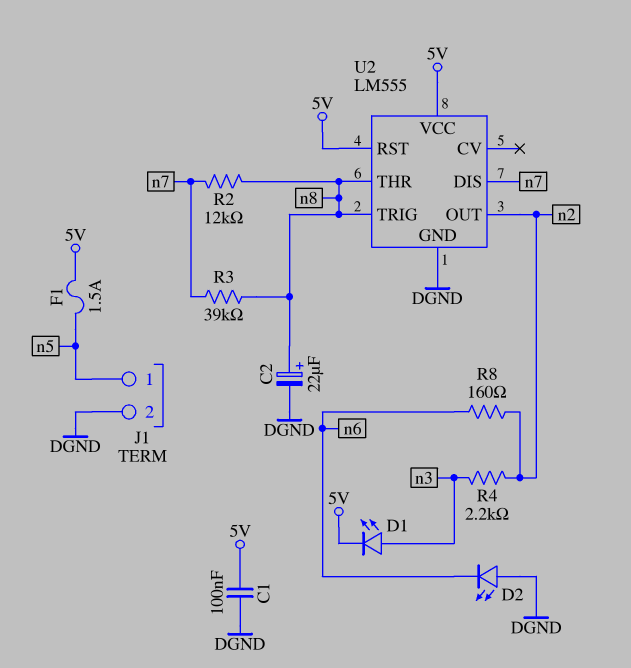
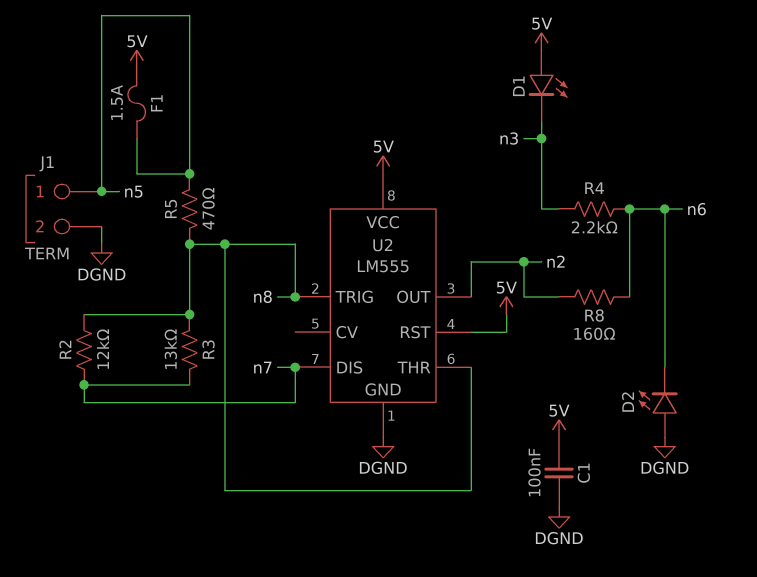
C2: 22uF (plus n8, minus DGND) -> none
D1: LED (A n3, K 5V) -> LED (A 5V, K n3)
R3: 39k (n7, n8) -> 13k (n7, n8)
R4: 2.2k (n2, n3) -> 2.2k (n3, n6)
R5: none -> 470 (n5, n8)

